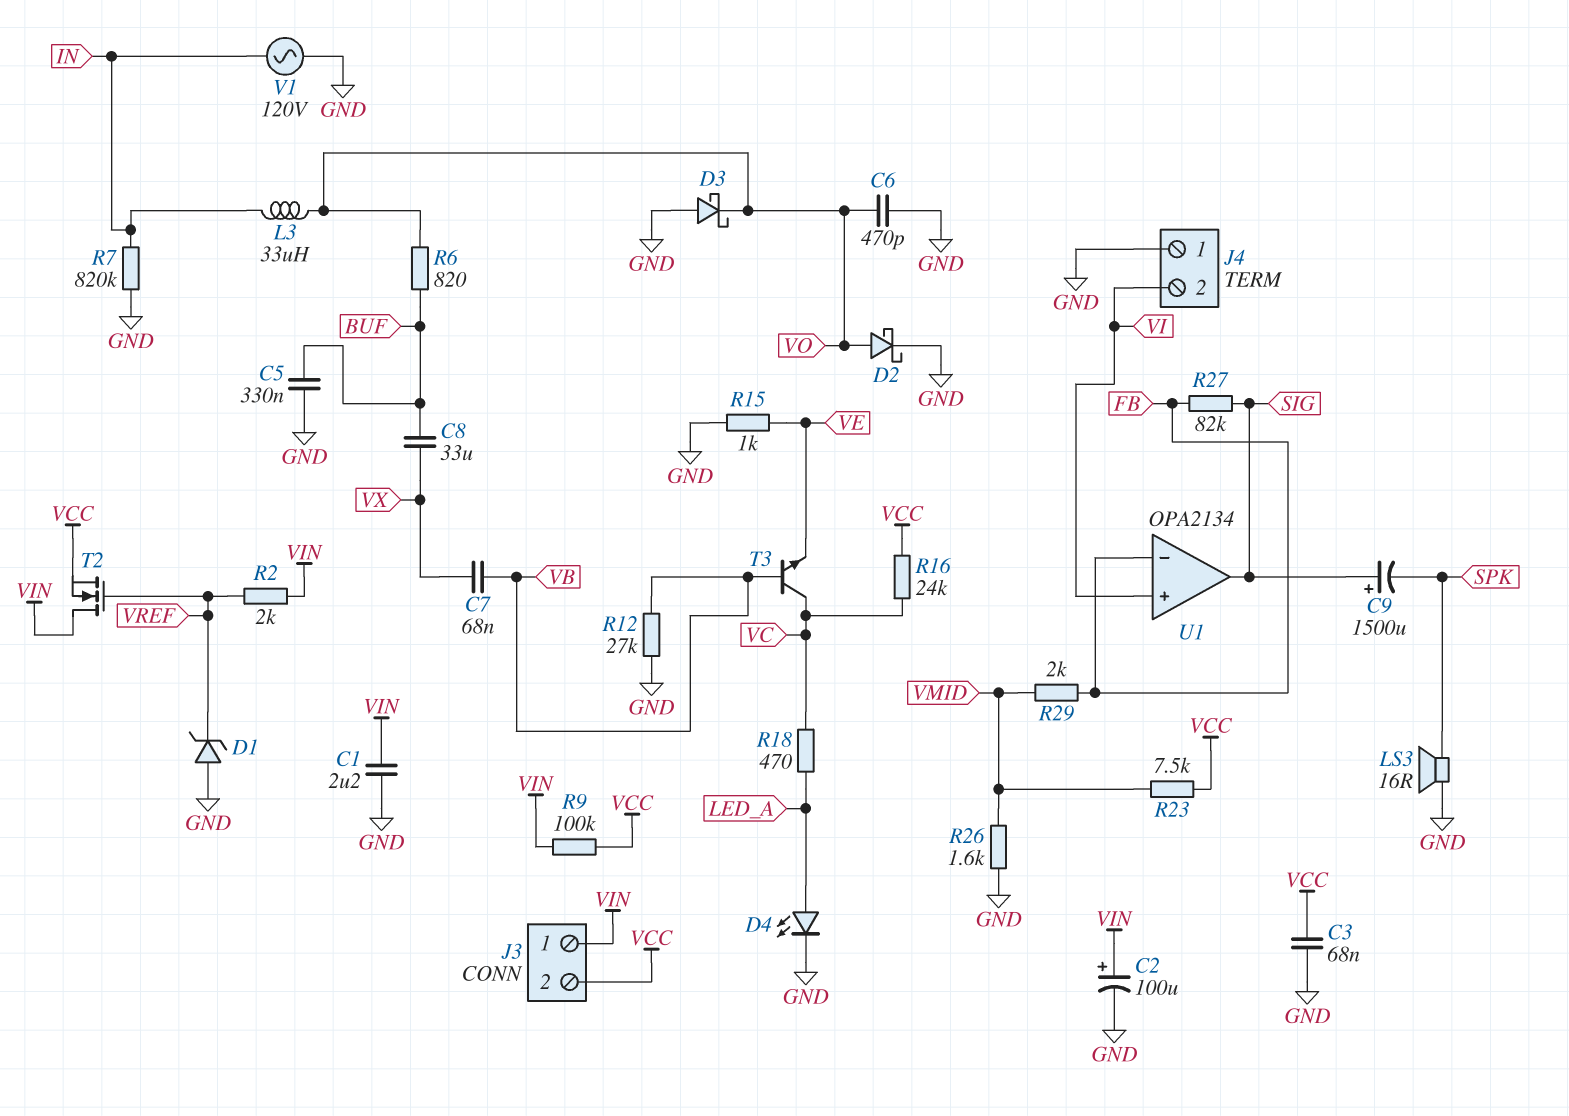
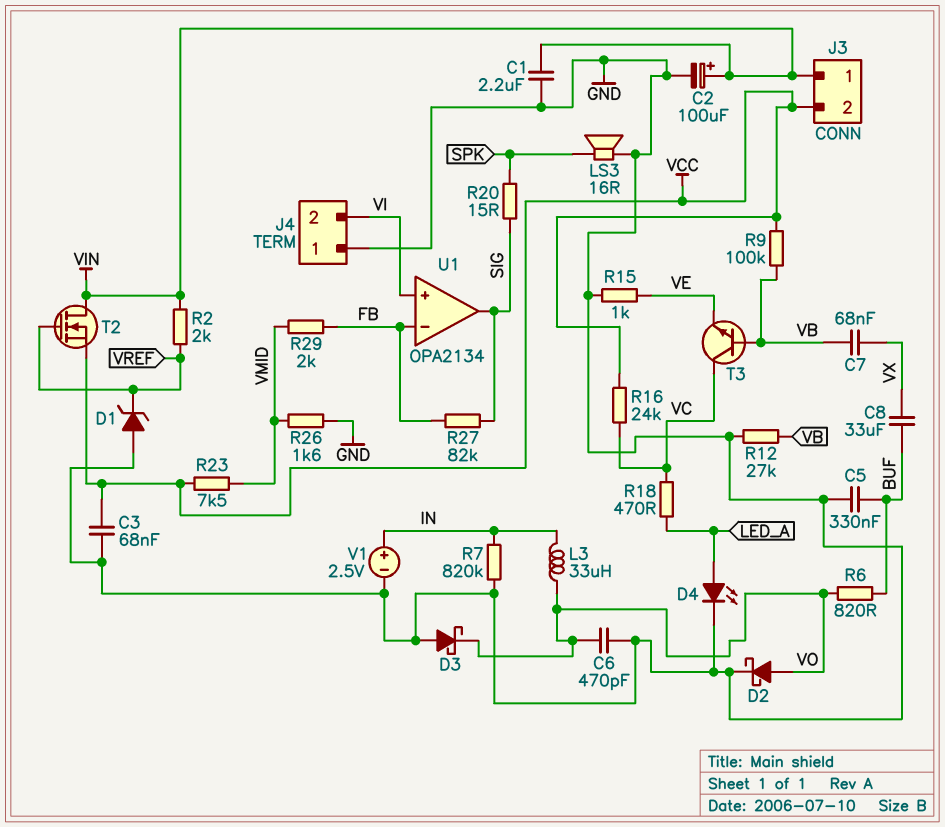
C9: 1500uF (plus SIG, minus SPK) -> none
R9: 100k (VCC, VIN) -> 100k (VB, VCC)
R20: none -> 15 (SIG, SPK)
V1: AC 120V (GND, IN) -> 2.5V (plus IN, minus GND)

